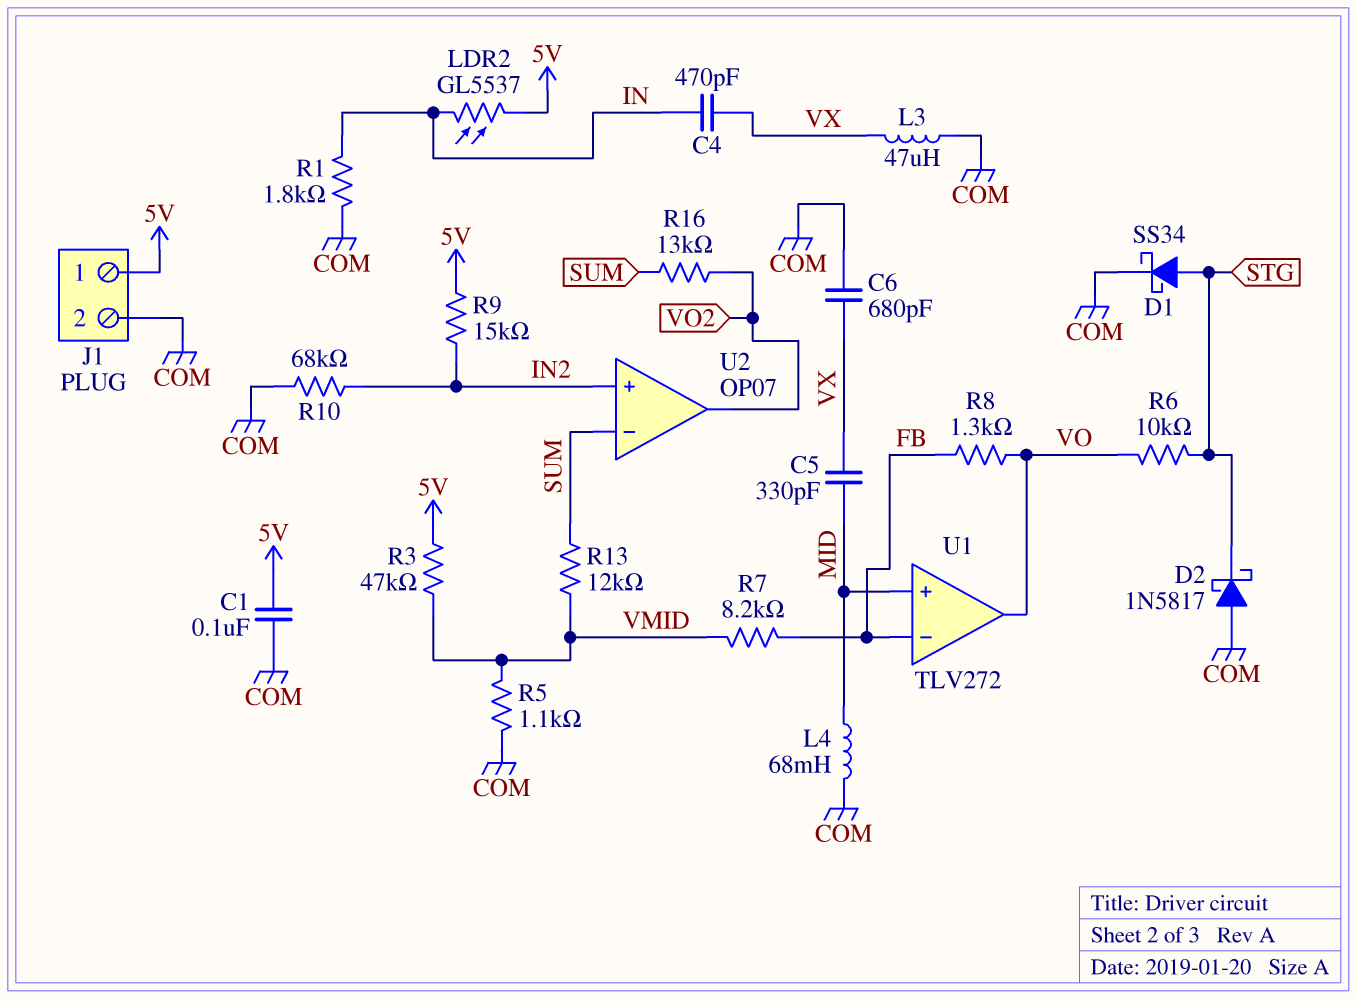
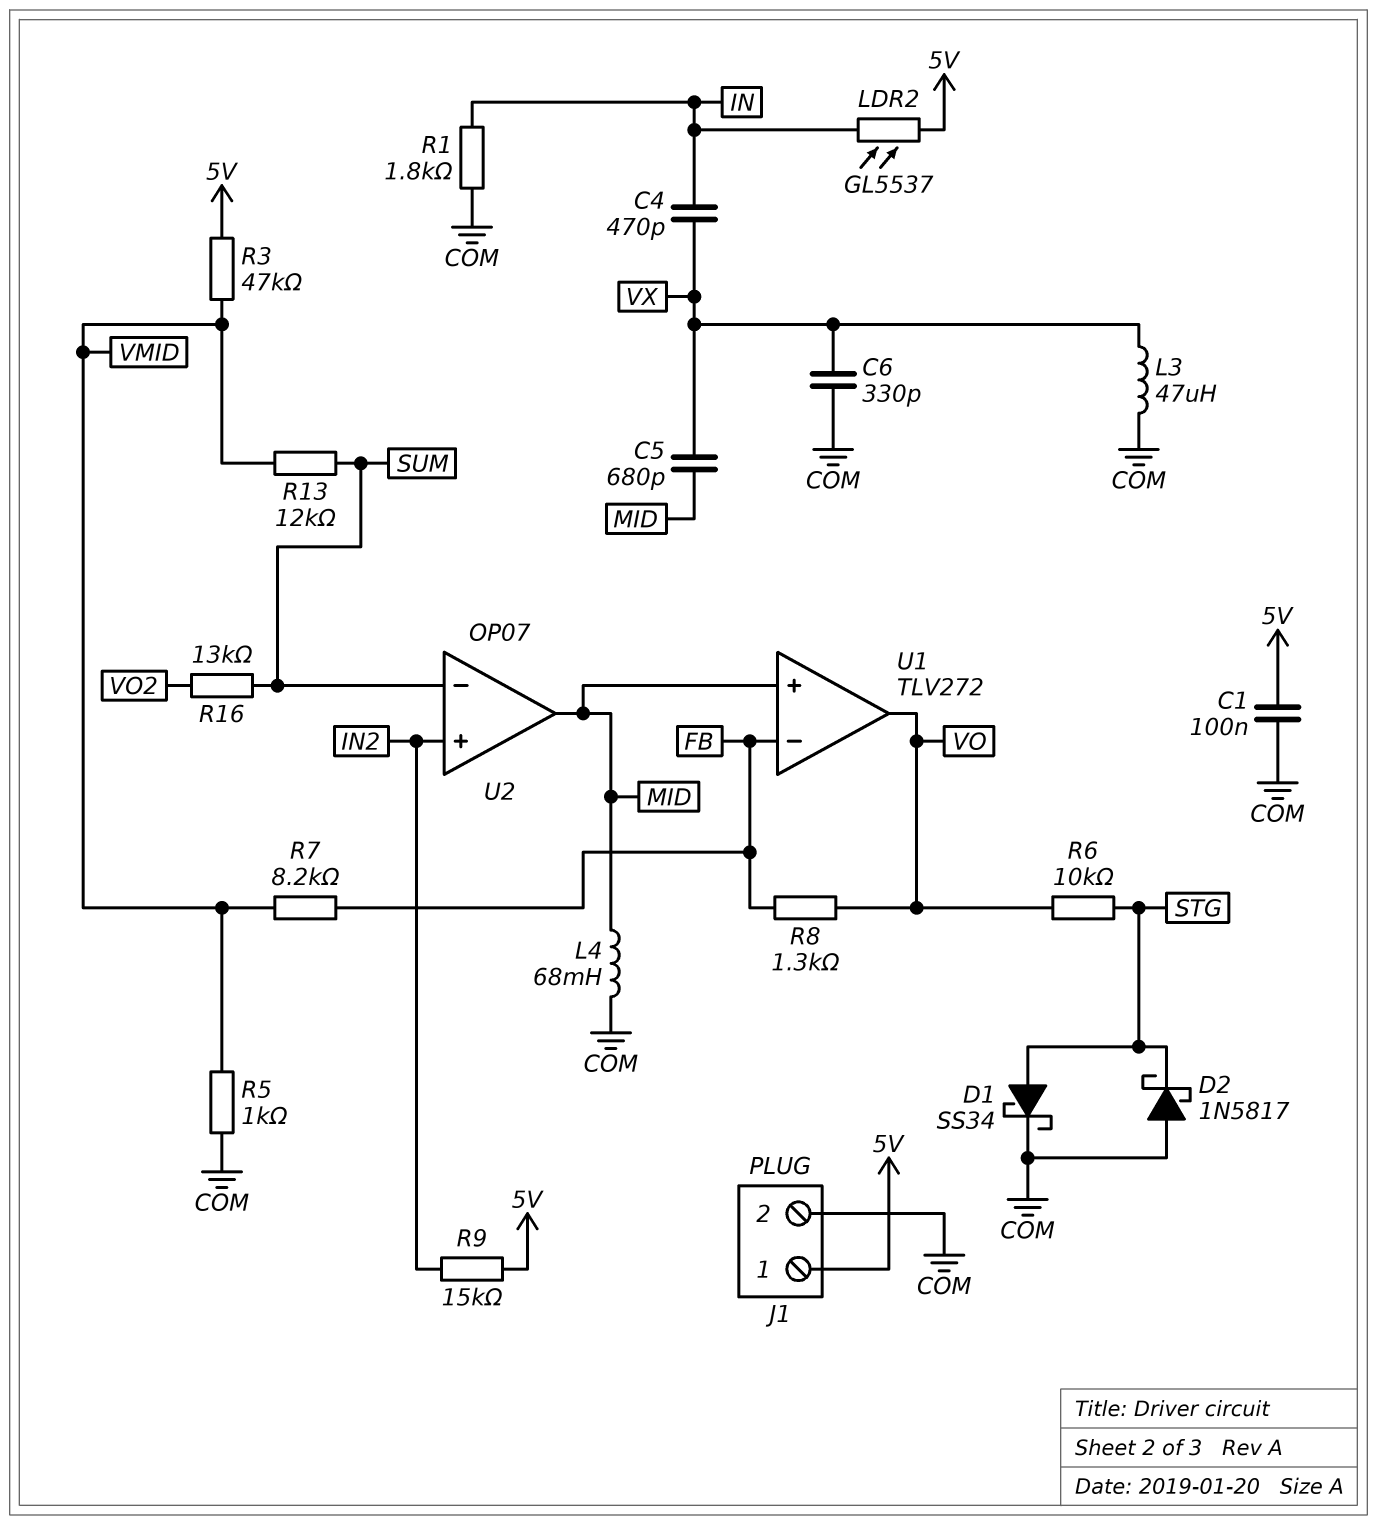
C5: 330pF (MID, VX) -> 680pF (MID, VX)
C6: 680pF (COM, VX) -> 330pF (COM, VX)
R5: 1.1k (COM, VMID) -> 1k (COM, VMID)
R10: 68k (COM, IN2) -> none
U2 pin out: VO2 -> MID

